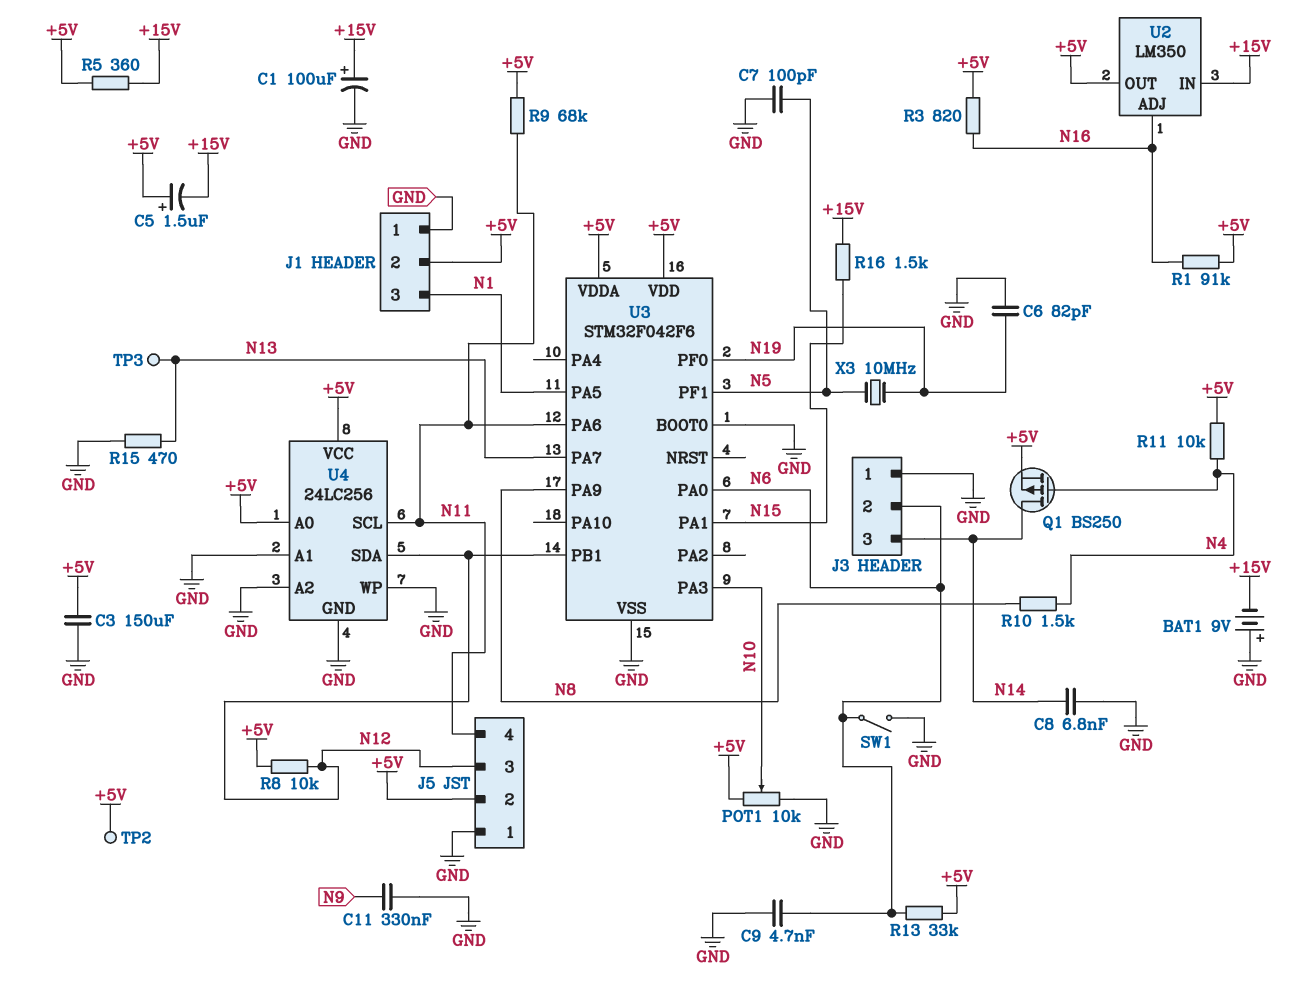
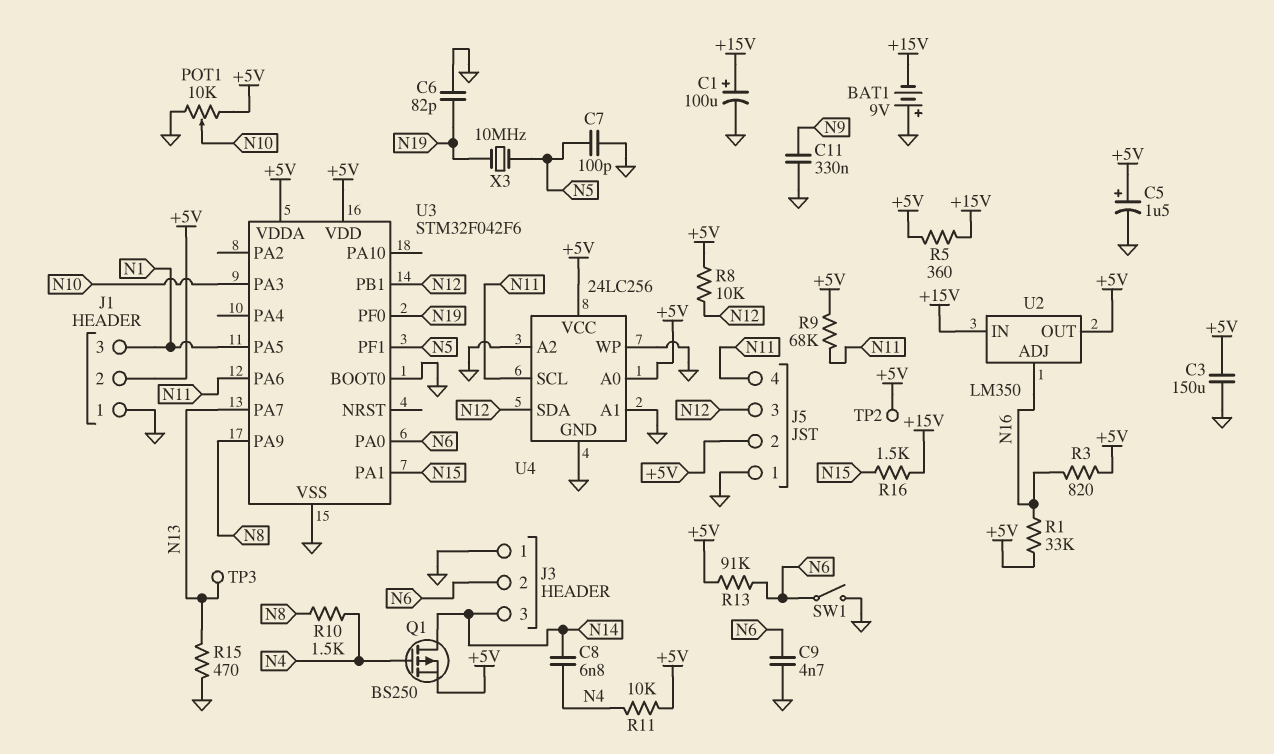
C5: 1.5uF (plus +5V, minus +15V) -> 1.5uF (plus +5V, minus GND)
C8: 6.8nF (GND, N14) -> 6.8nF (N4, N14)
R1: 91k (+5V, N16) -> 33k (+5V, N16)
R13: 33k (+5V, N6) -> 91k (+5V, N6)

